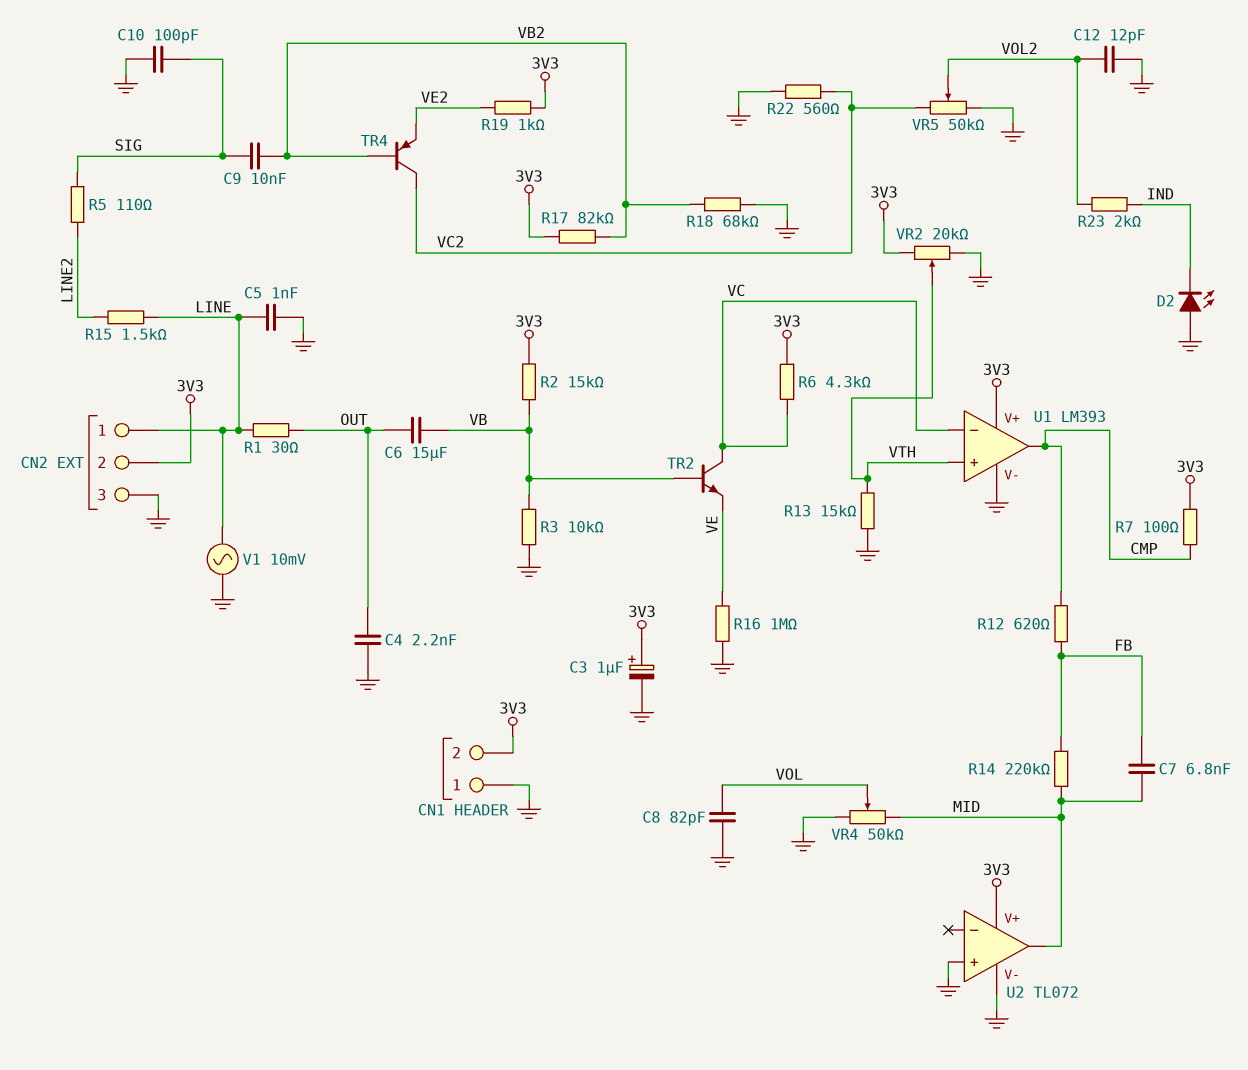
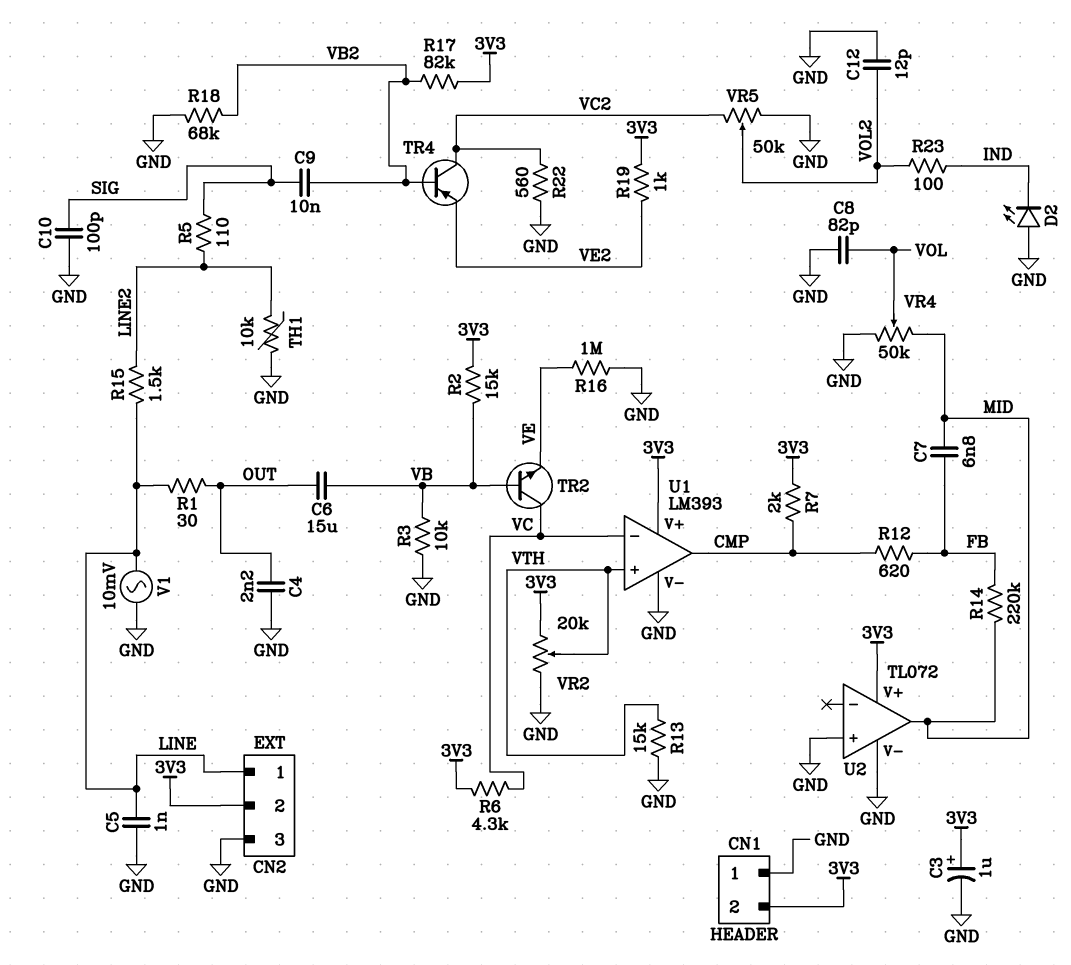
R7: 100 (3V3, CMP) -> 2k (3V3, CMP)
R23: 2k (IND, VOL2) -> 100 (IND, VOL2)
TH1: none -> 10k (GND, LINE2)

